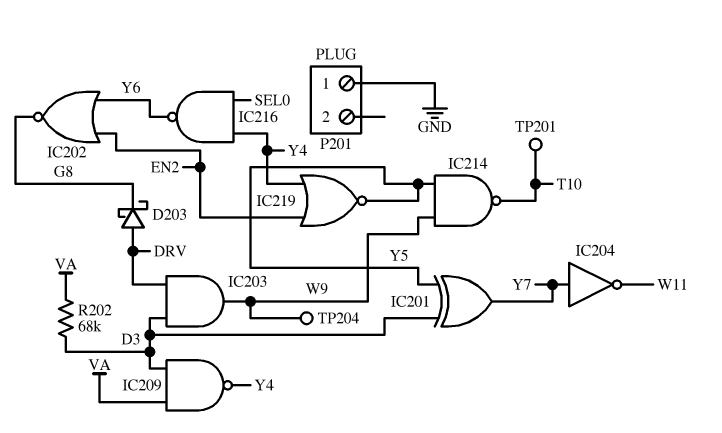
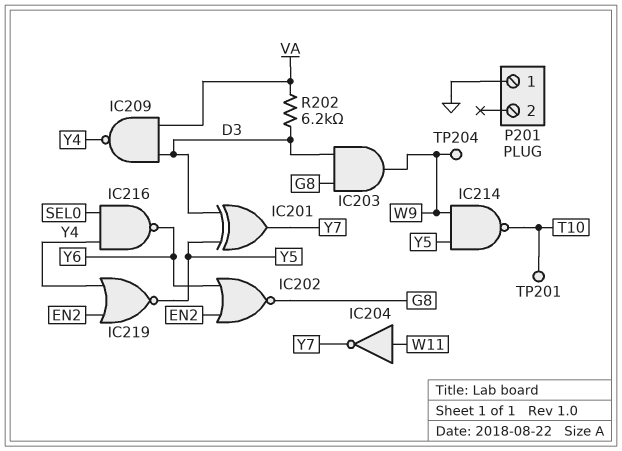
D203: schottky (A DRV, K G8) -> none
IC203: AND (in D3, in DRV, out W9) -> AND (in D3, in G8, out W9)
IC204: NOT (in Y7, out W11) -> NOT (in W11, out Y7)
R202: 68k (D3, VA) -> 6.2k (D3, VA)

